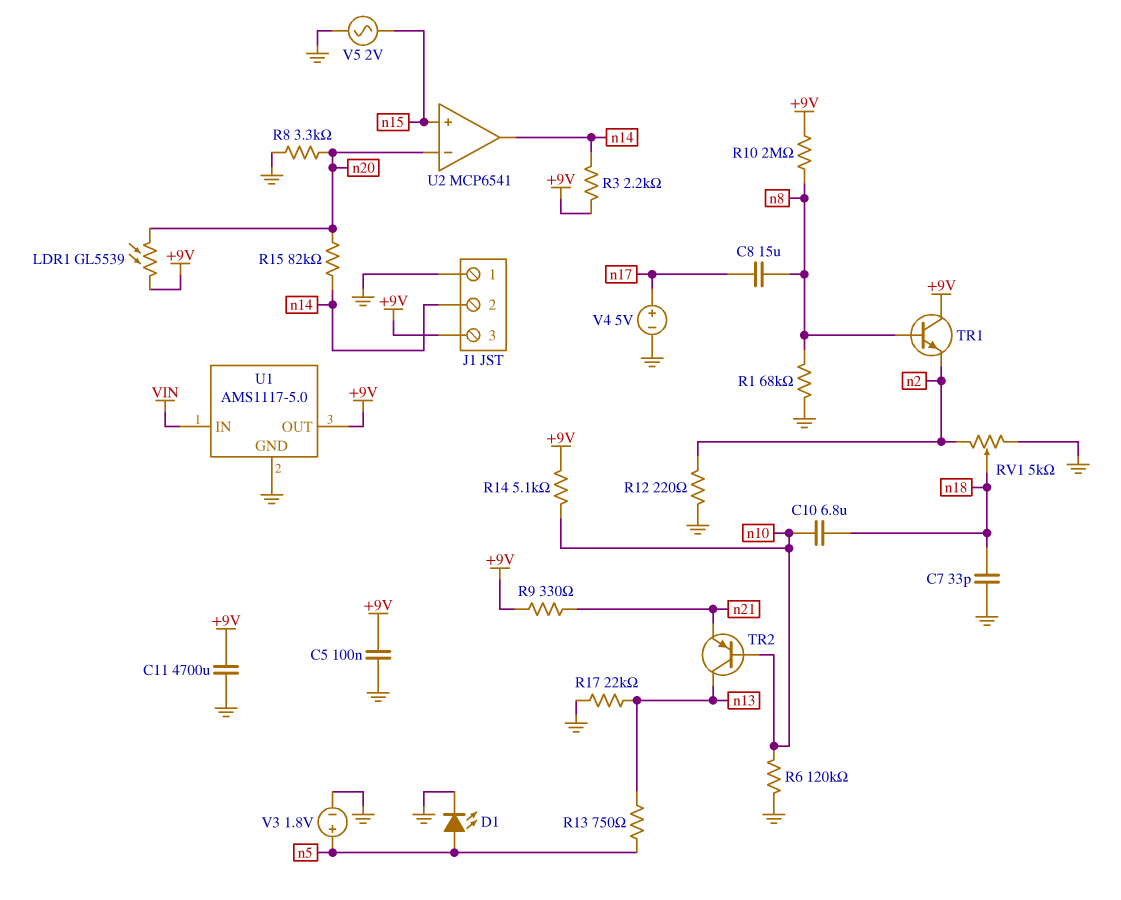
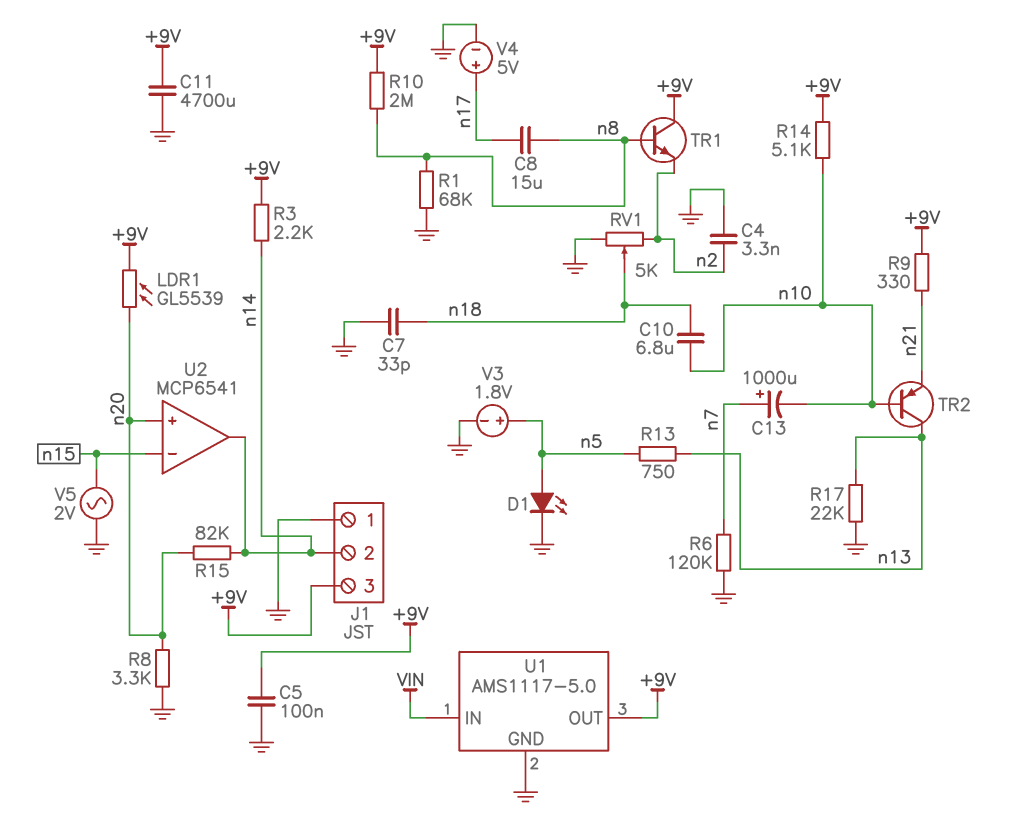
C4: none -> 3.3nF (GND, n2)
C13: none -> 1000uF (plus n7, minus n10)
R6: 120k (GND, n10) -> 120k (GND, n7)
R12: 220 (GND, n2) -> none
U2 pin in+: n15 -> n20
U2 pin in-: n20 -> n15

